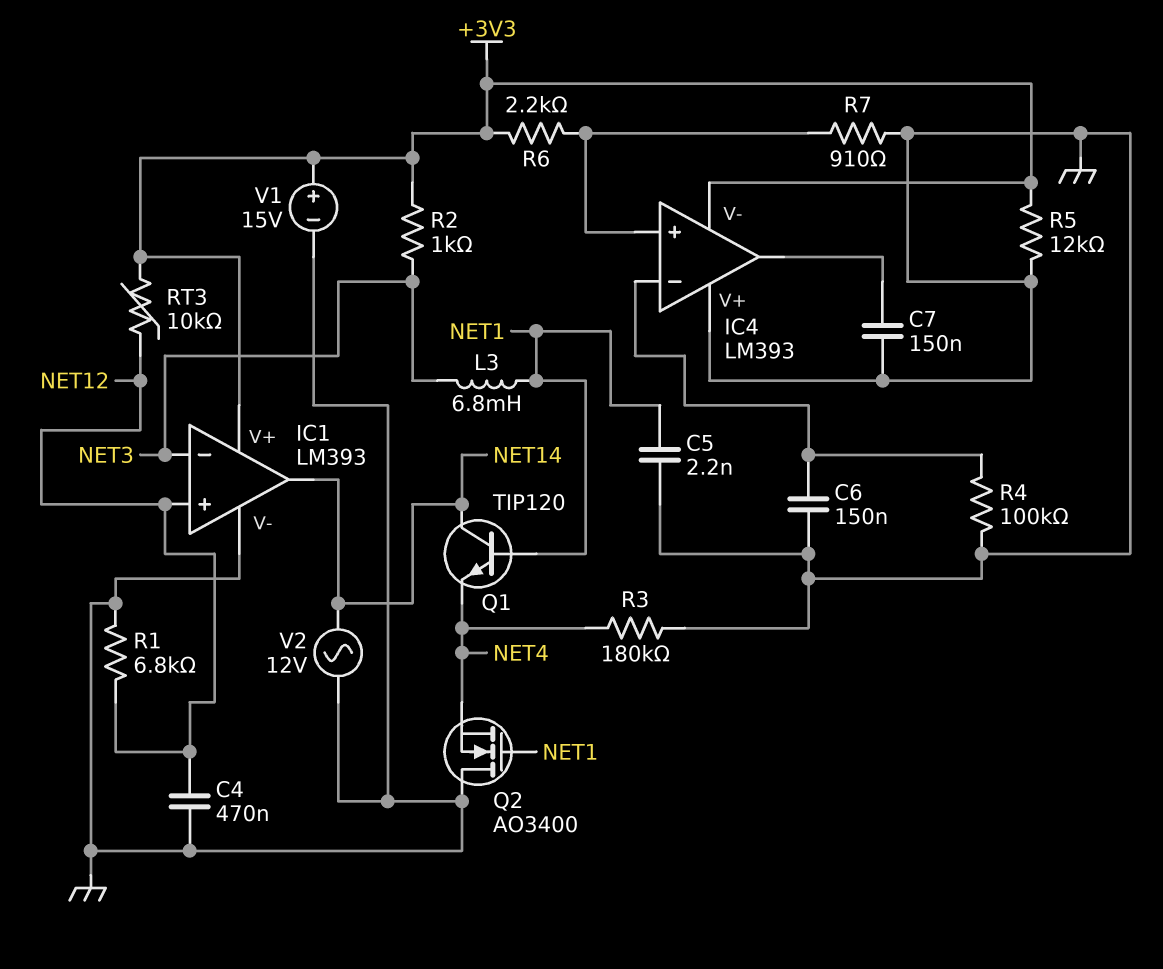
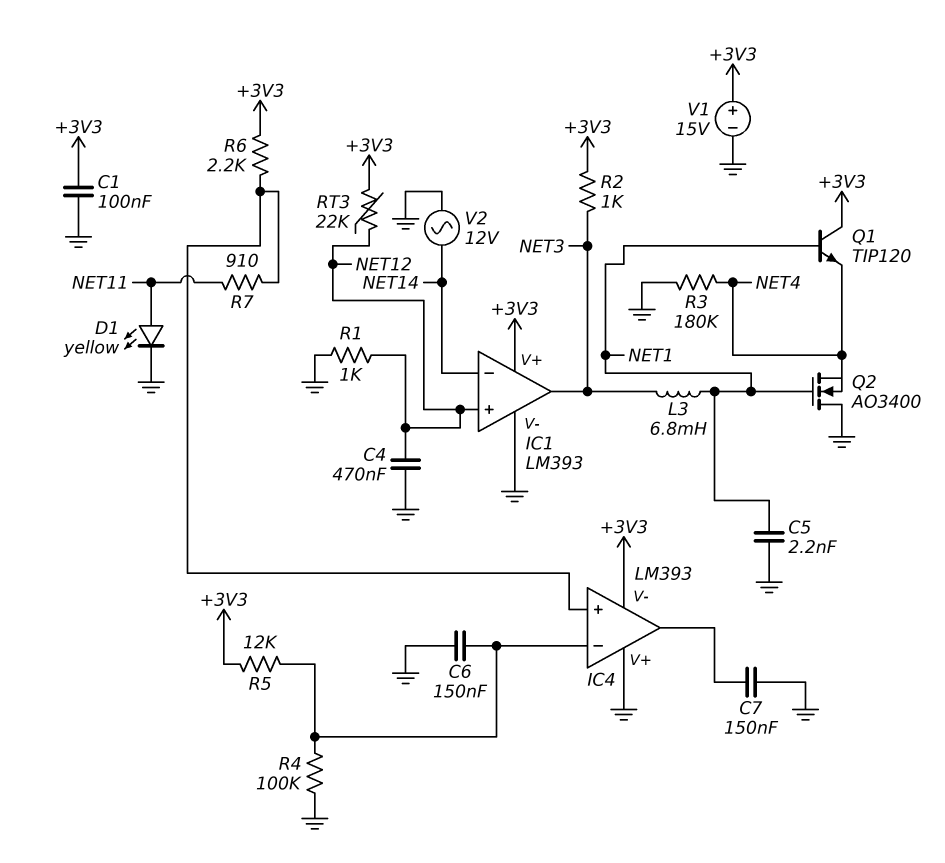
C1: none -> 100nF (+3V3, GND)
D1: none -> LED yellow (A NET11, K GND)
IC1 pin in-: NET3 -> NET14
IC1 pin out: NET14 -> NET3
Q1: NPN TIP120 (B NET1, C NET14, E NET4) -> NPN TIP120 (B NET1, C +3V3, E NET4)
R1: 6.8k (GND, NET12) -> 1k (GND, NET12)
R5: 12k (+3V3, GND) -> 12k (+3V3, IC4/in-)
R7: 910 (GND, IC4/in+) -> 910 (IC4/in+, NET11)
RT3: 10k (+3V3, NET12) -> 22k (+3V3, NET12)

